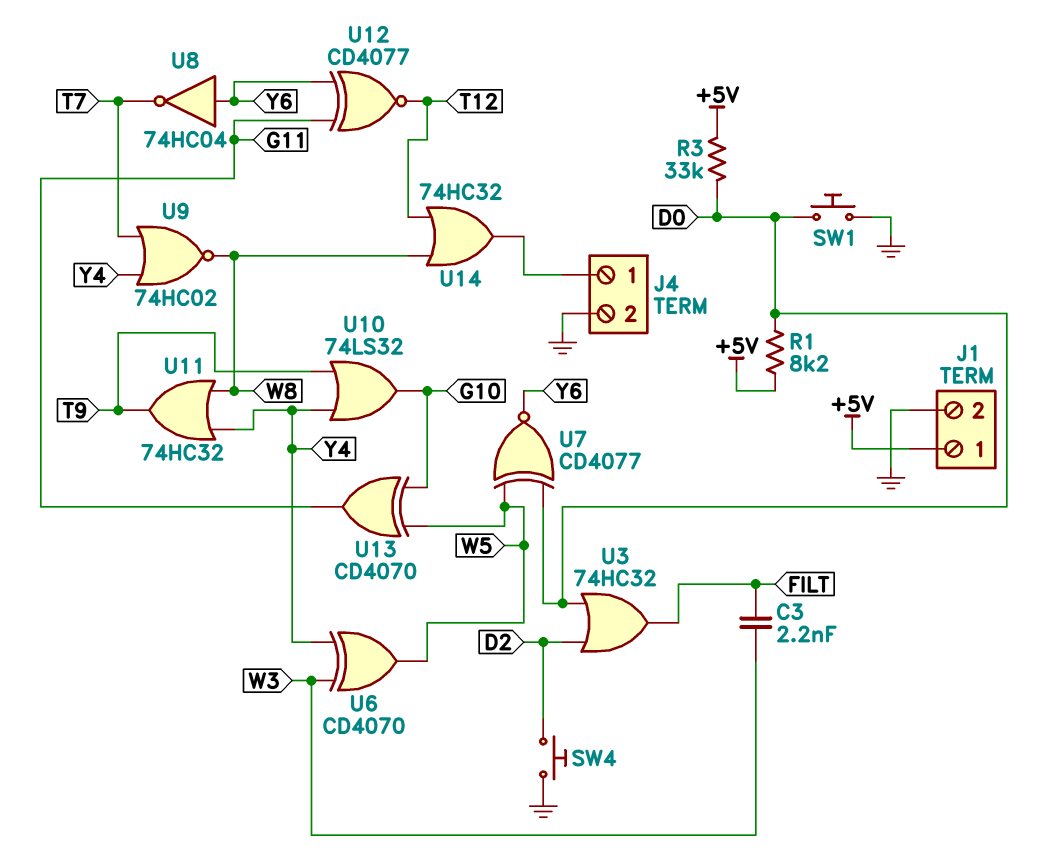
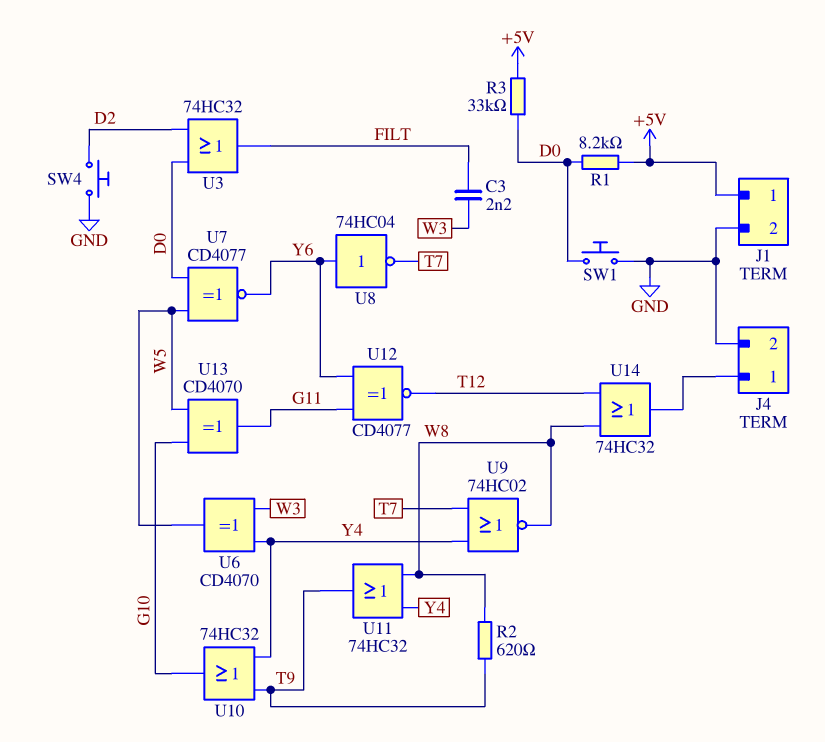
R2: none -> 620 (T9, W8)
U10: OR 74LS32 (in T9, in Y4, out G10) -> OR 74HC32 (in T9, in Y4, out G10)

